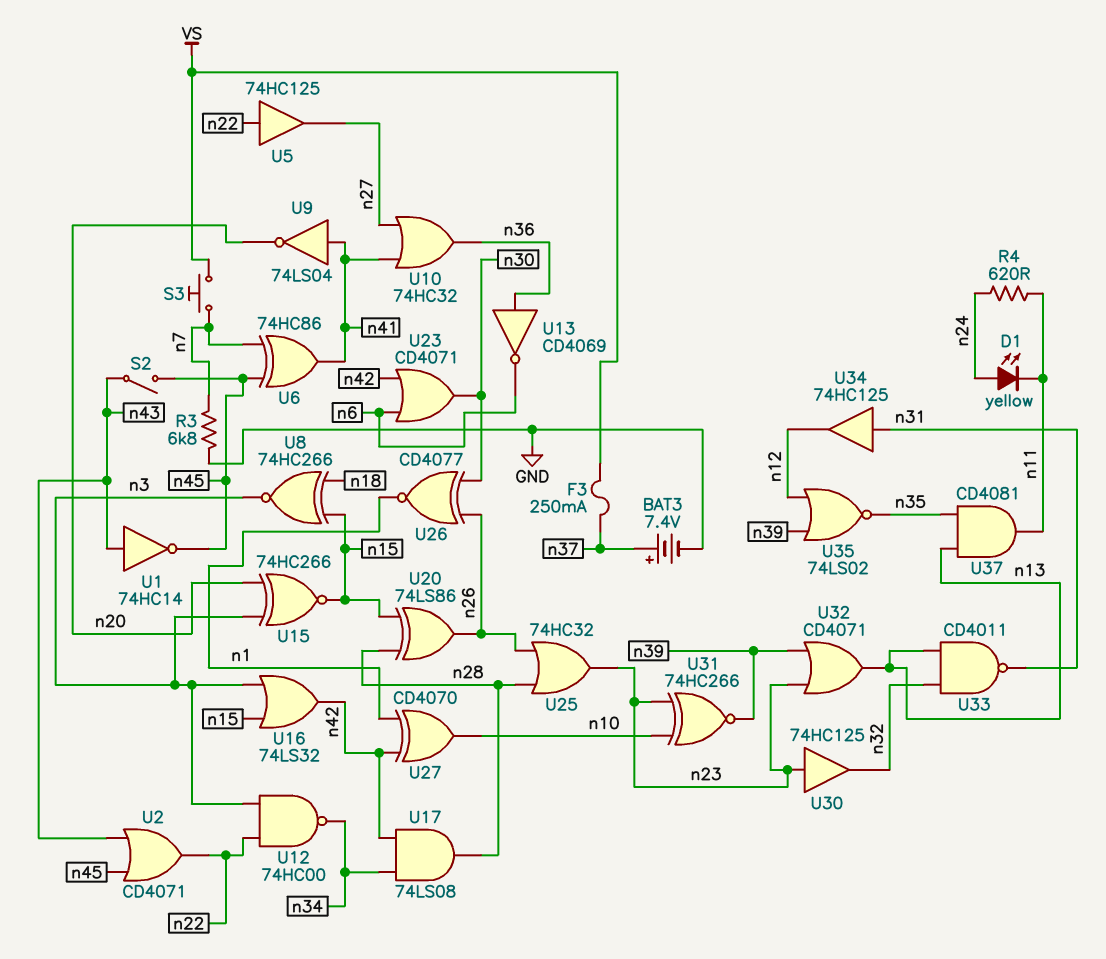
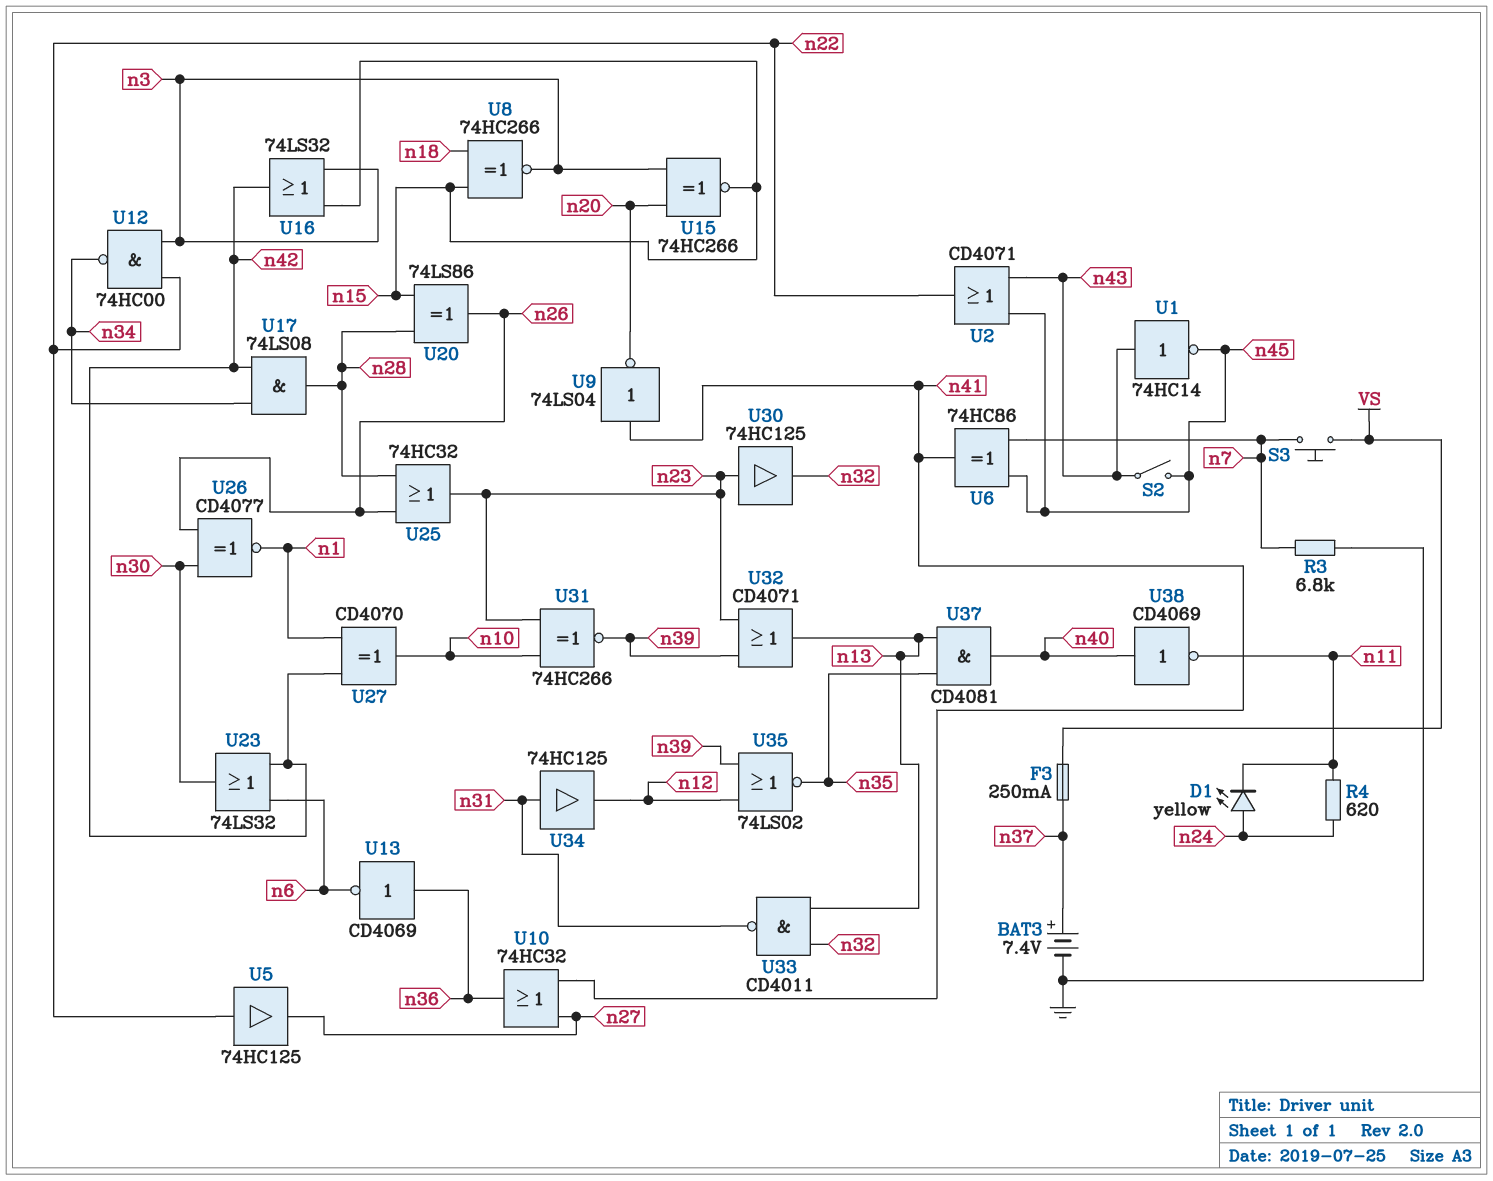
U23: OR CD4071 (in n6, in n42, out n30) -> OR 74LS32 (in n6, in n42, out n30)
U37: AND CD4081 (in n13, in n35, out n11) -> AND CD4081 (in n13, in n35, out n40)
U38: none -> NOT CD4069 (in n40, out n11)

